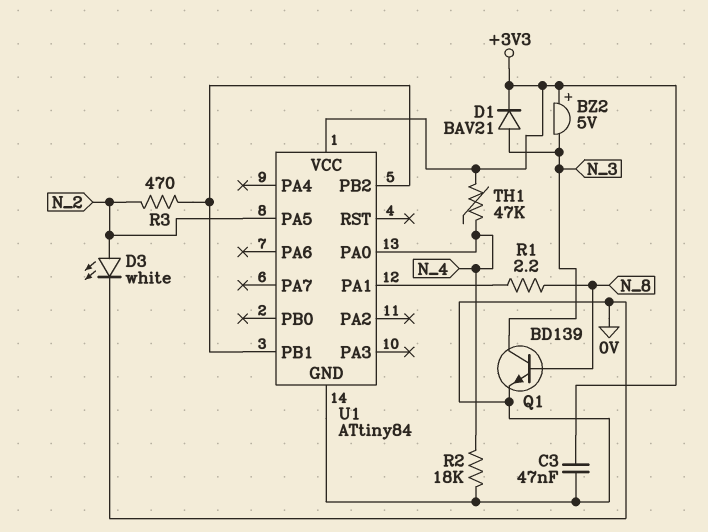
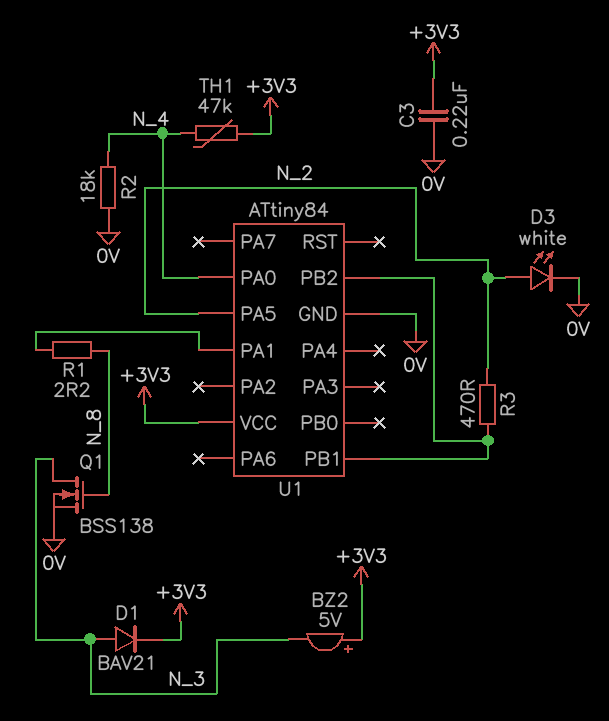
C3: 47nF (+3V3, 0V) -> 220nF (+3V3, 0V)
Q1: NPN BD139 (B N_8, C N_3, E 0V) -> NMOS BSS138 (G N_8, D N_3, S 0V)

